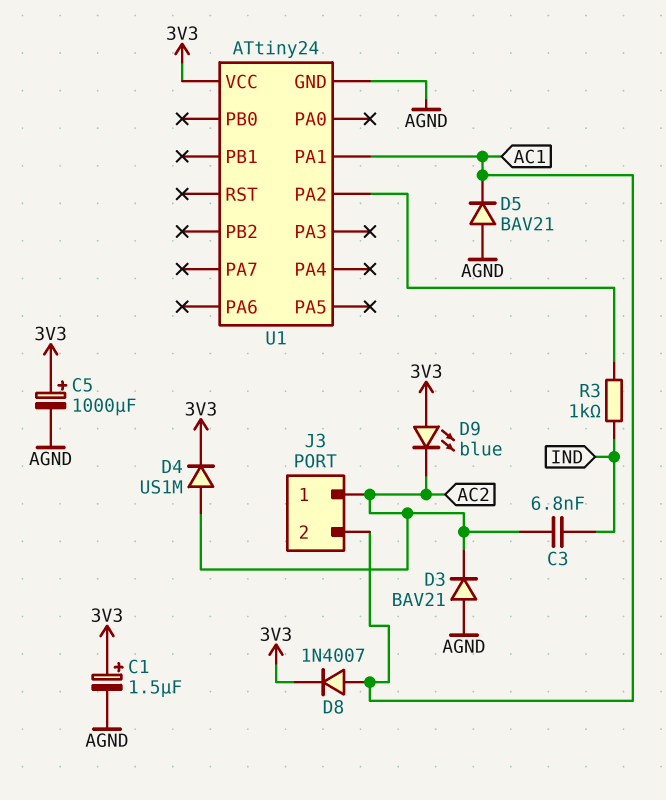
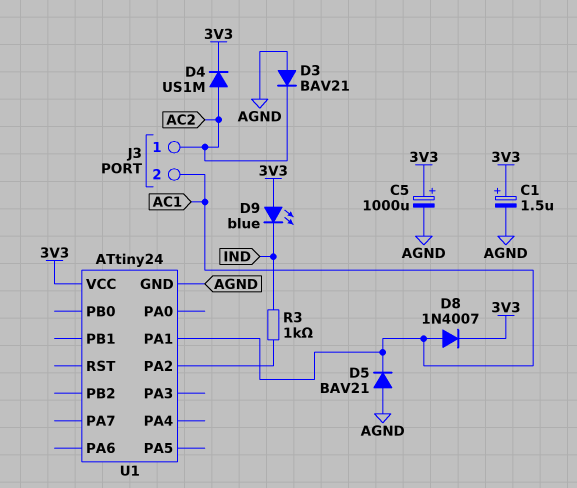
C3: 6.8nF (AC2, IND) -> none
D9: LED blue (A 3V3, K AC2) -> LED blue (A 3V3, K IND)

